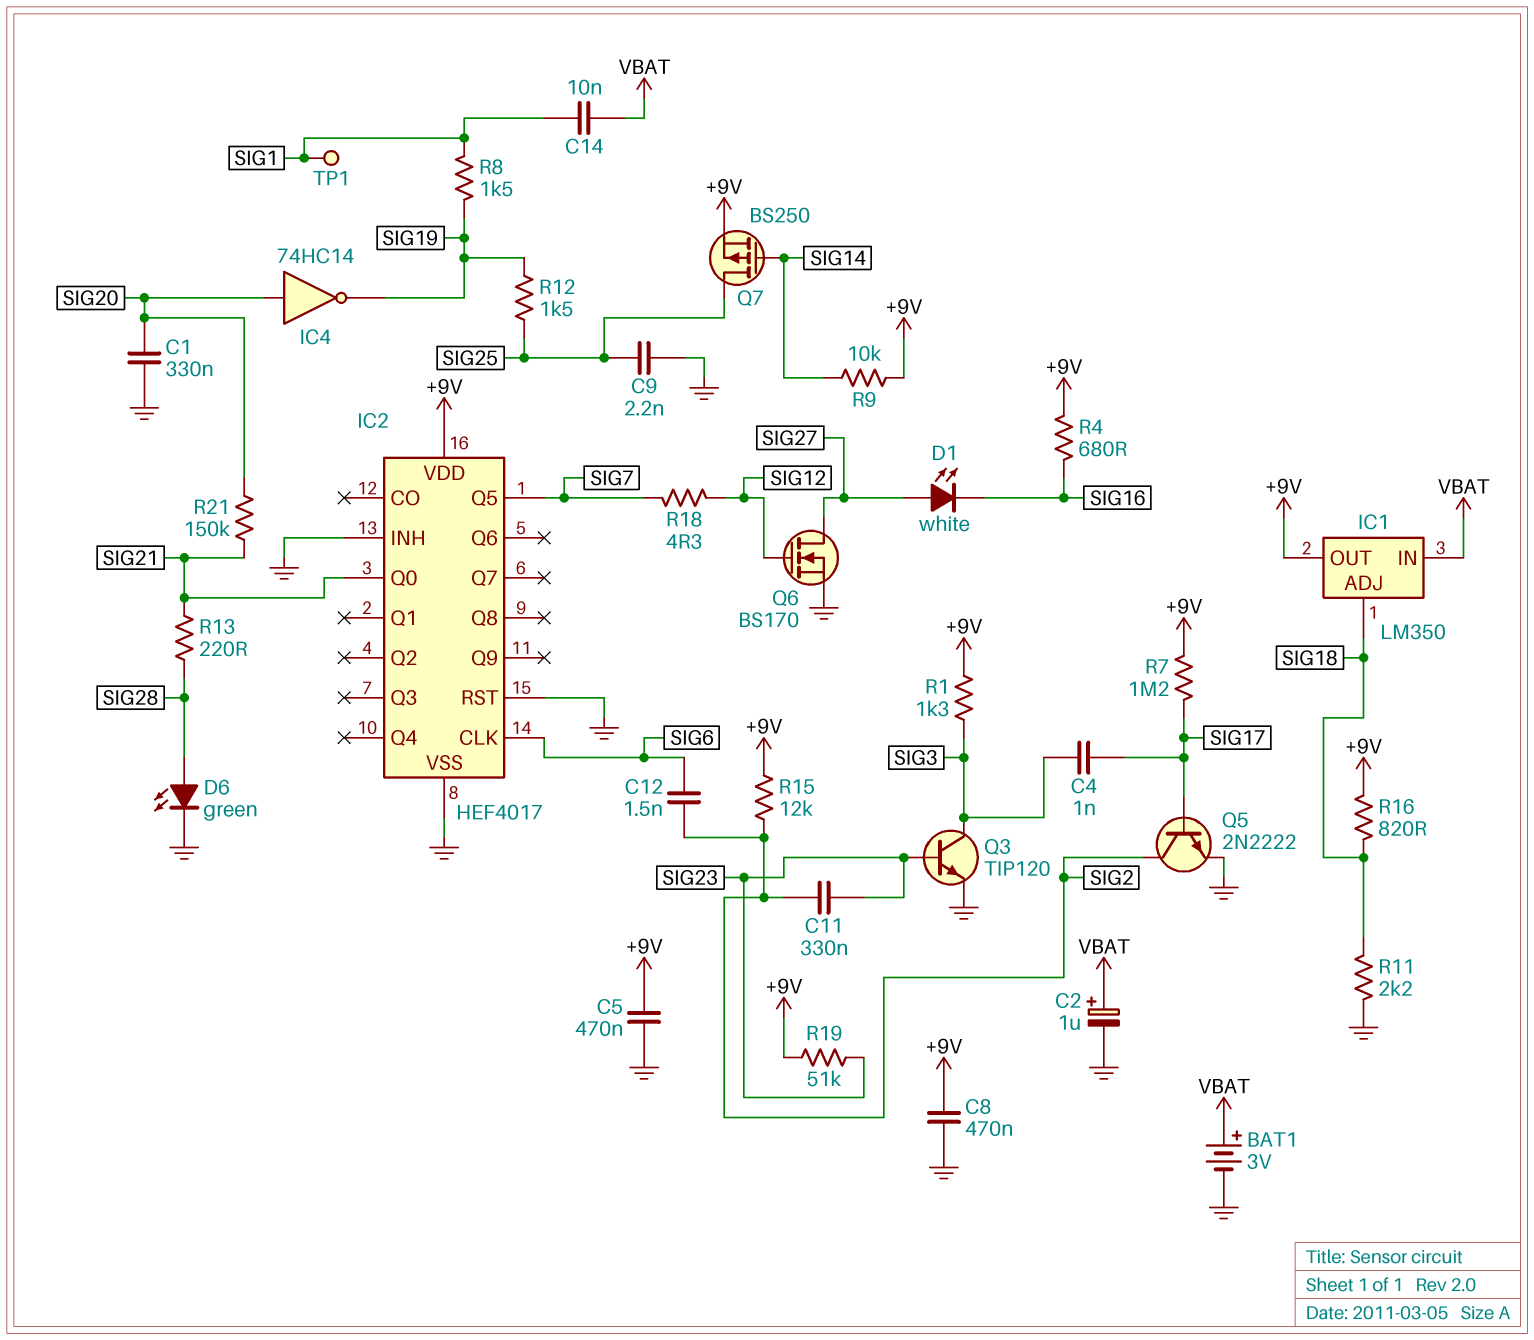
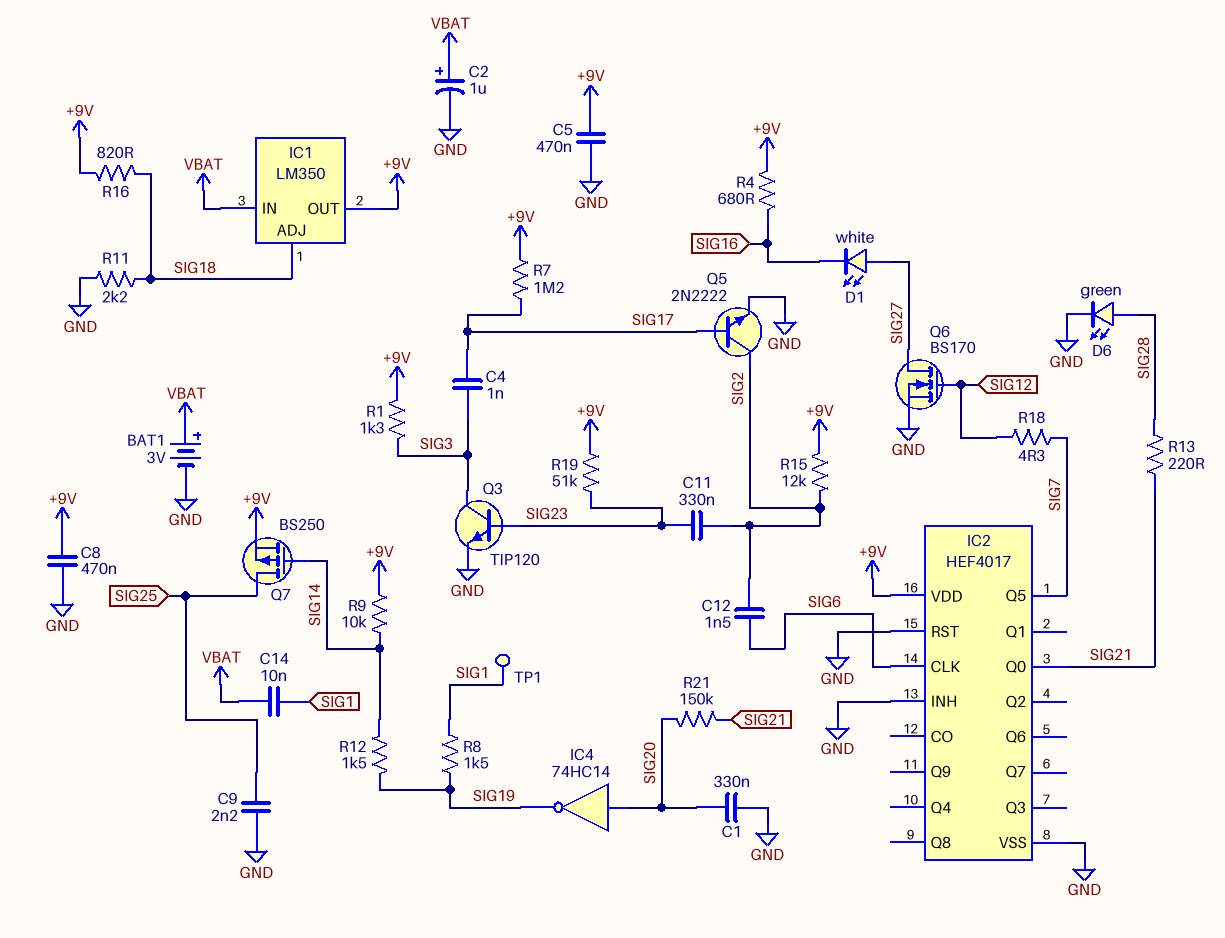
R12: 1.5k (SIG19, SIG25) -> 1.5k (SIG14, SIG19)

